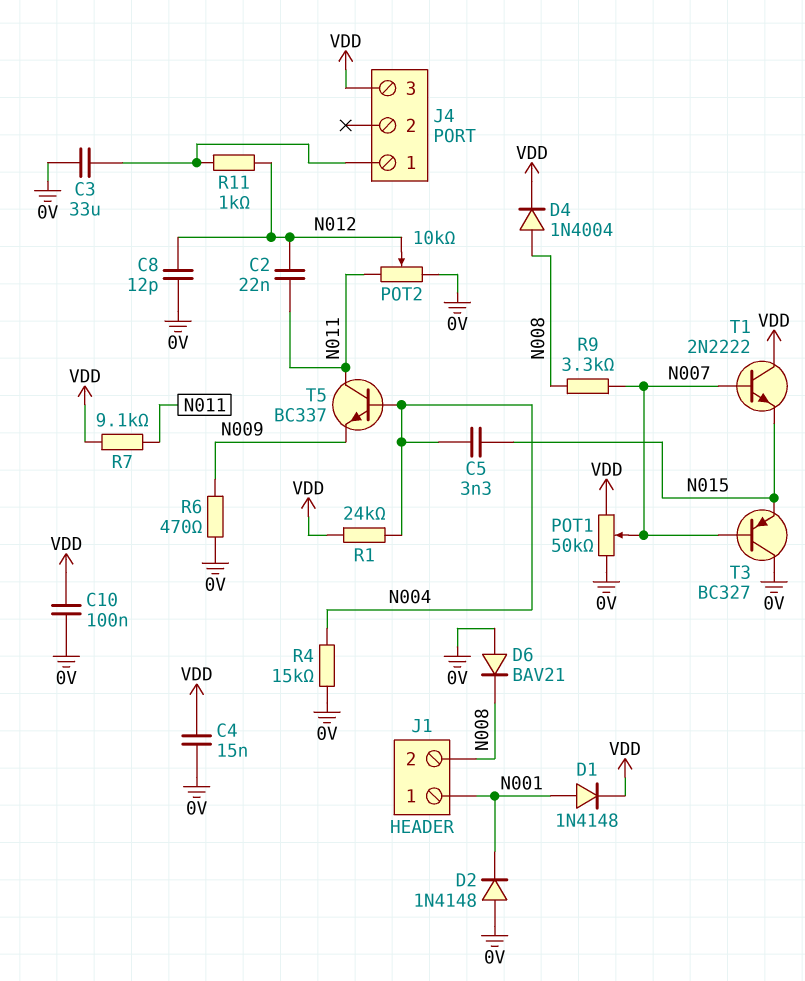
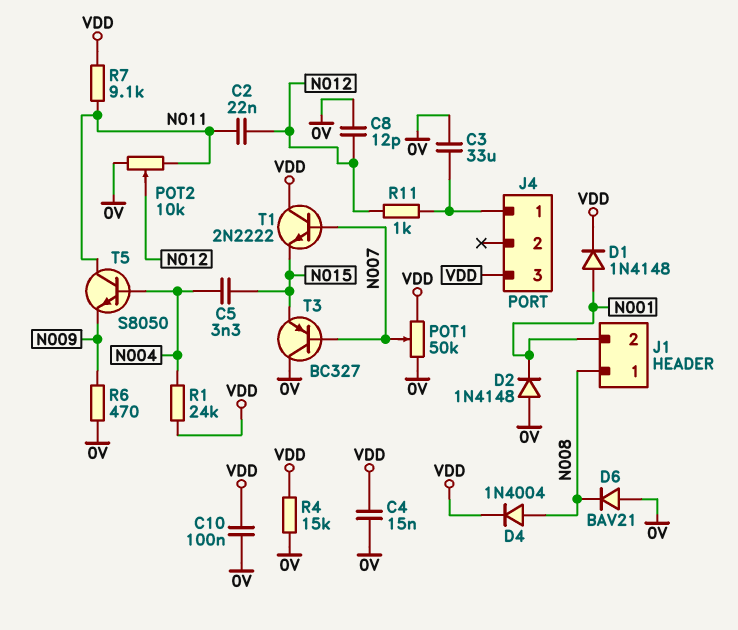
J1 pin 1: N001 -> N008
J1 pin 2: N008 -> N001
R4: 15k (0V, N004) -> 15k (0V, VDD)
R9: 3.3k (N007, N008) -> none
T5: NPN BC337 (B N004, C N011, E N009) -> NPN S8050 (B N004, C N011, E N009)

